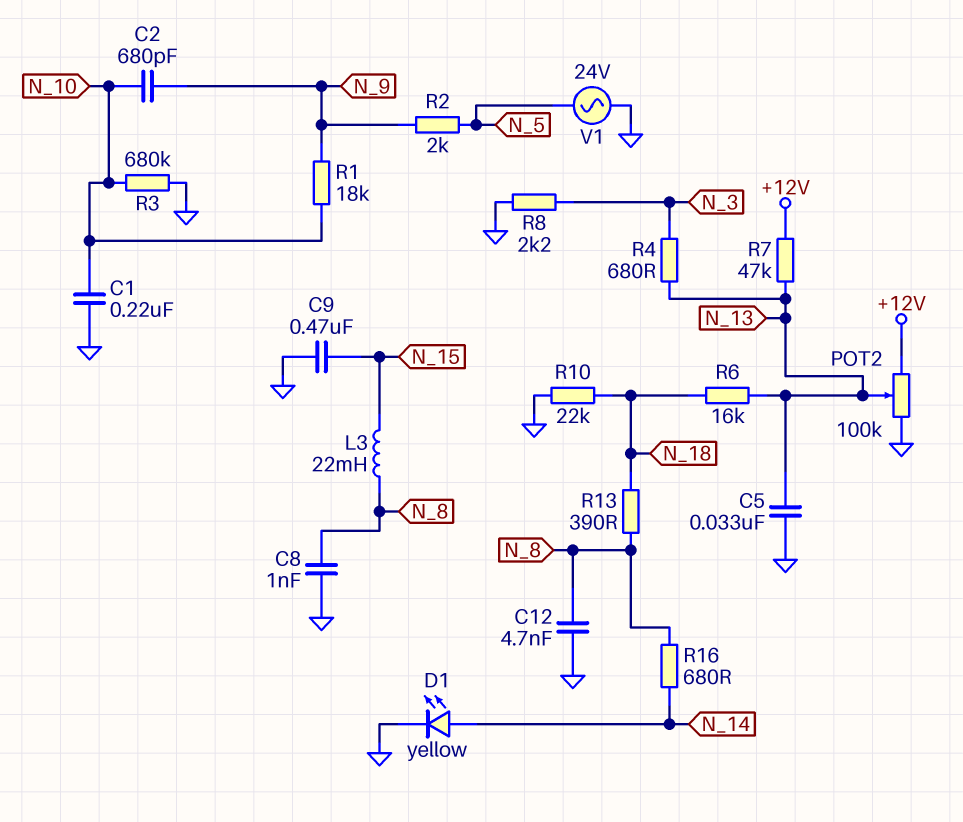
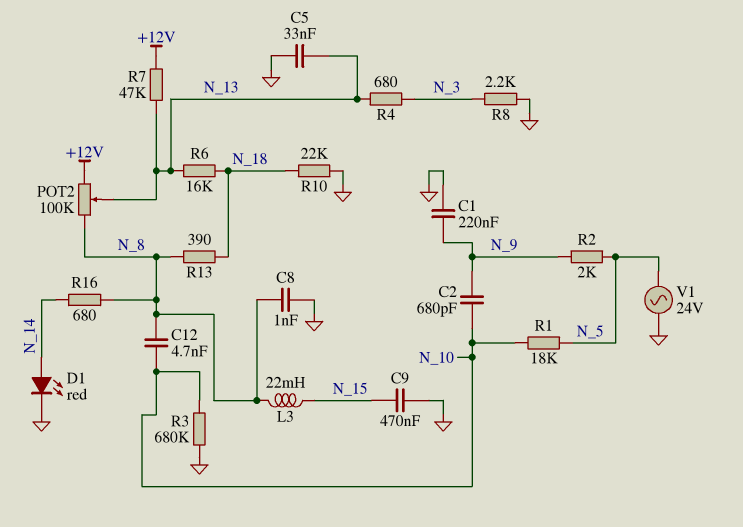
C1: 220nF (GND, N_10) -> 220nF (GND, N_9)
C12: 4.7nF (GND, N_8) -> 4.7nF (N_8, N_10)
D1: LED yellow (A N_14, K GND) -> LED red (A N_14, K GND)
POT2: 100k (+12V, GND, wiper N_13) -> 100k (+12V, N_8, wiper N_13)
R1: 18k (N_9, N_10) -> 18k (N_5, N_10)

